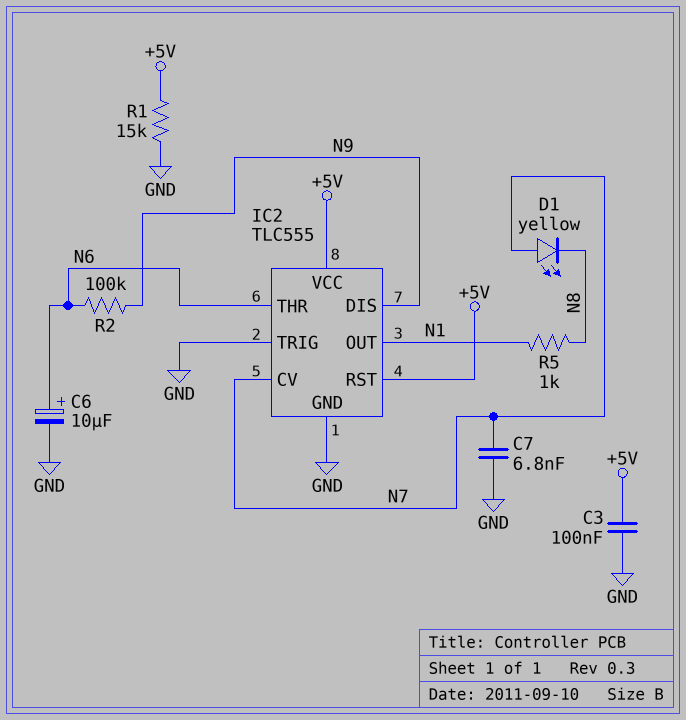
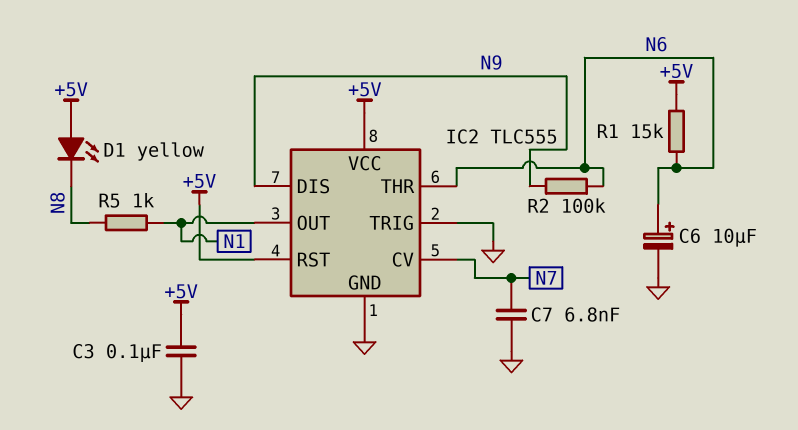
D1: LED yellow (A N7, K N8) -> LED yellow (A +5V, K N8)
R1: 15k (+5V, GND) -> 15k (+5V, N6)

